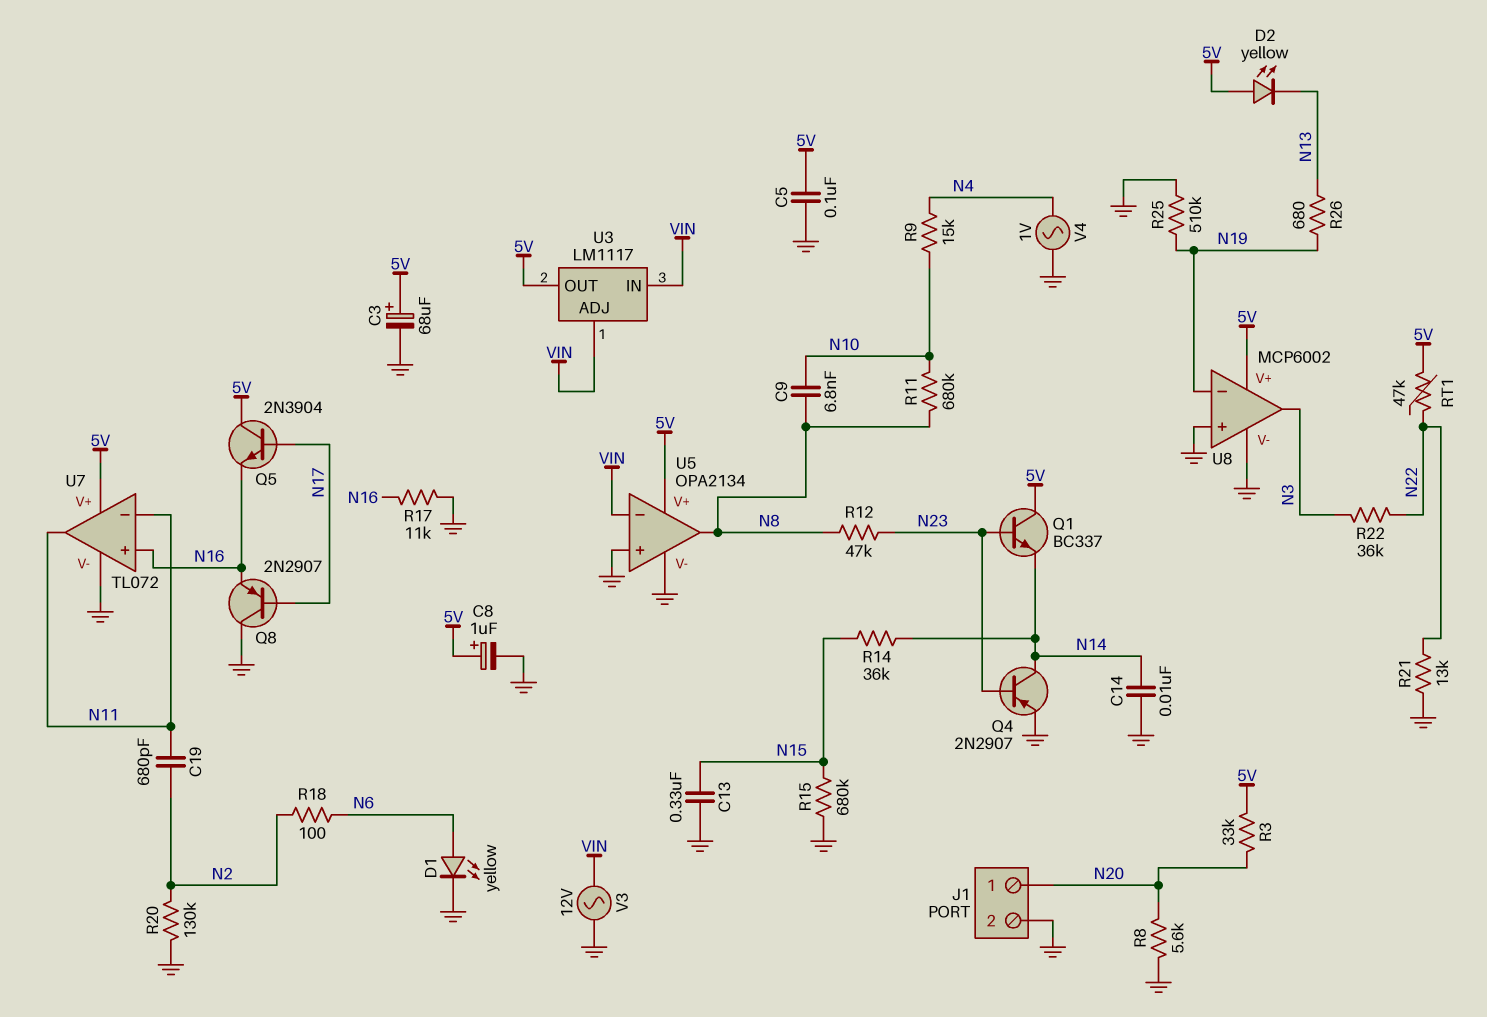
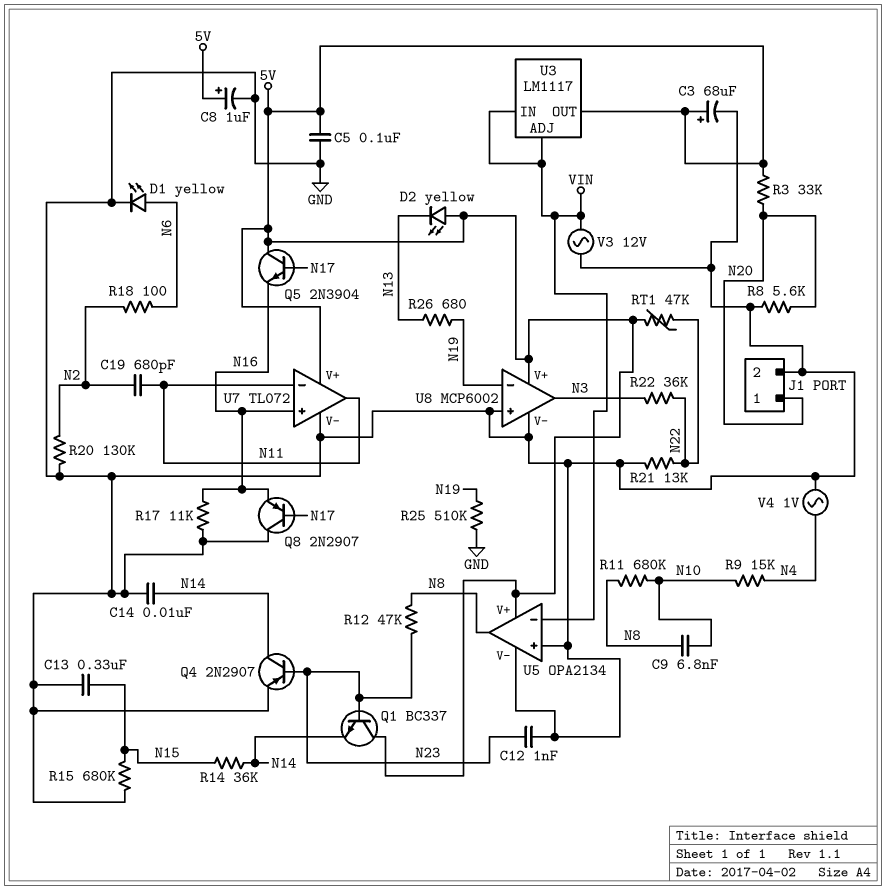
C12: none -> 1nF (GND, N23)

